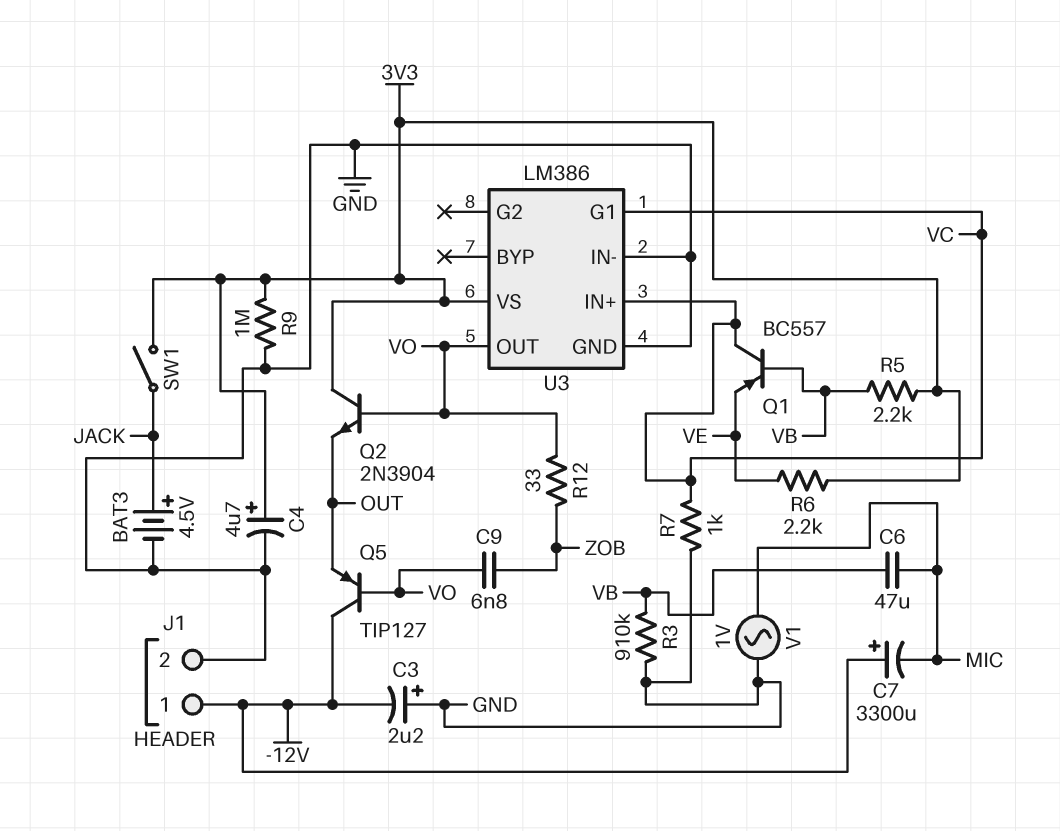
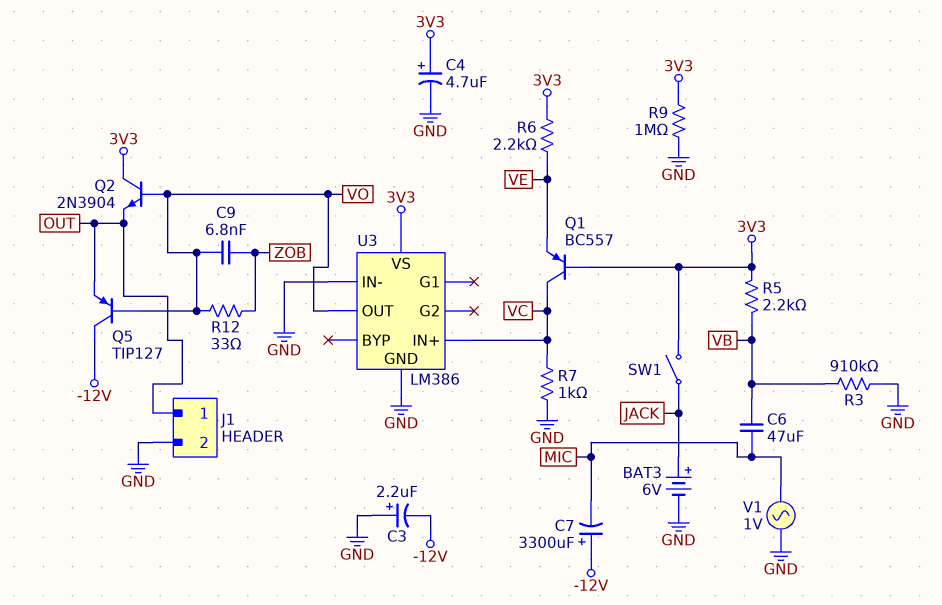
BAT3: 4.5V (plus JACK, minus GND) -> 6V (plus JACK, minus GND)
J1 pin 1: -12V -> OUT
Q1: PNP BC557 (B VB, C VC, E VE) -> PNP BC557 (B 3V3, C VC, E VE)
U3 pin G1: VC -> none

